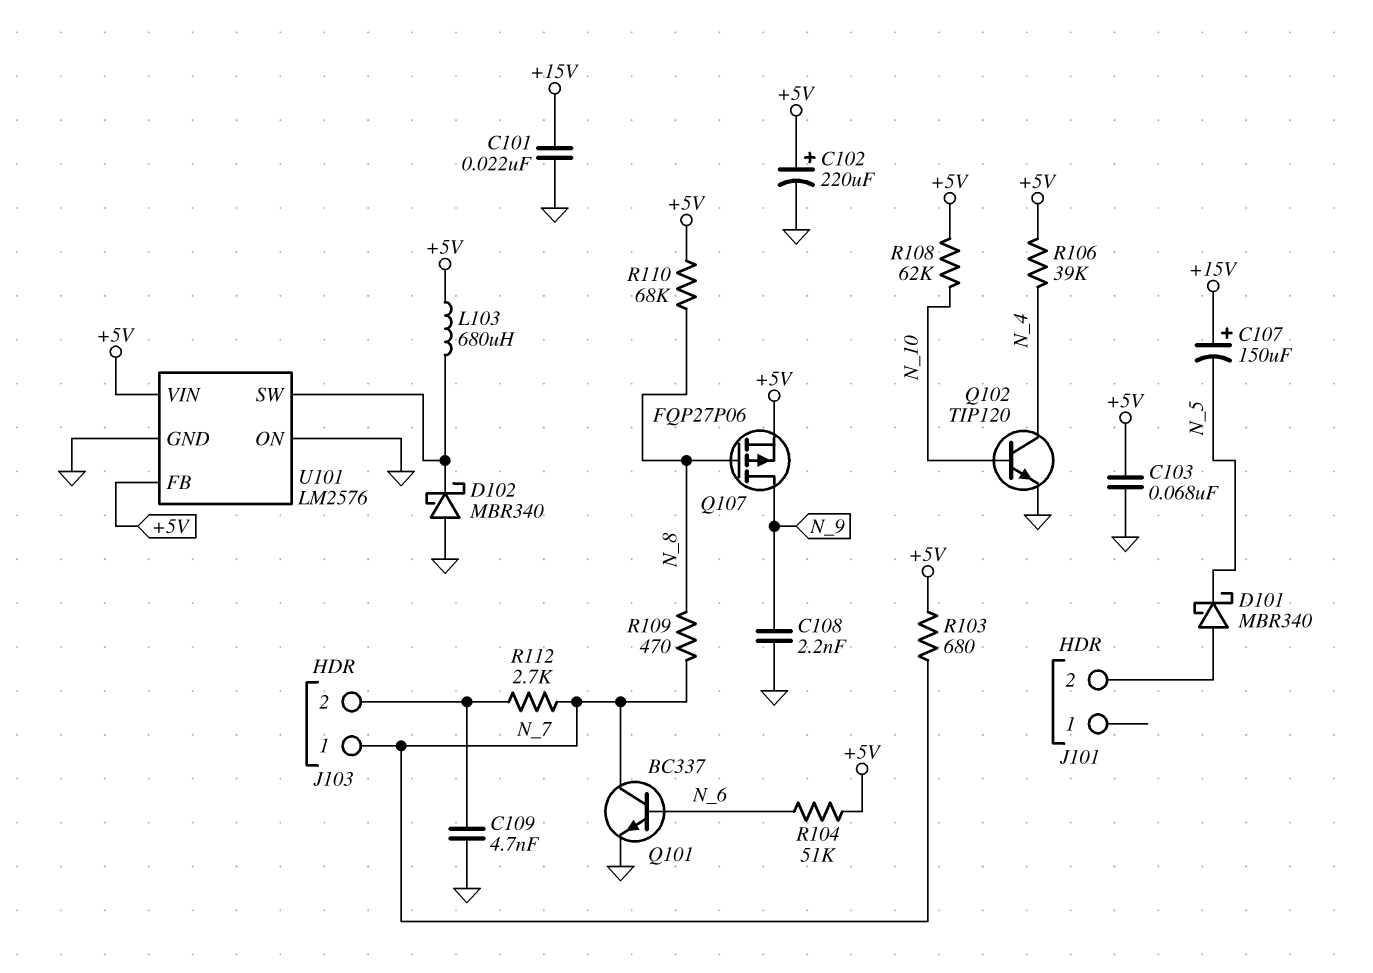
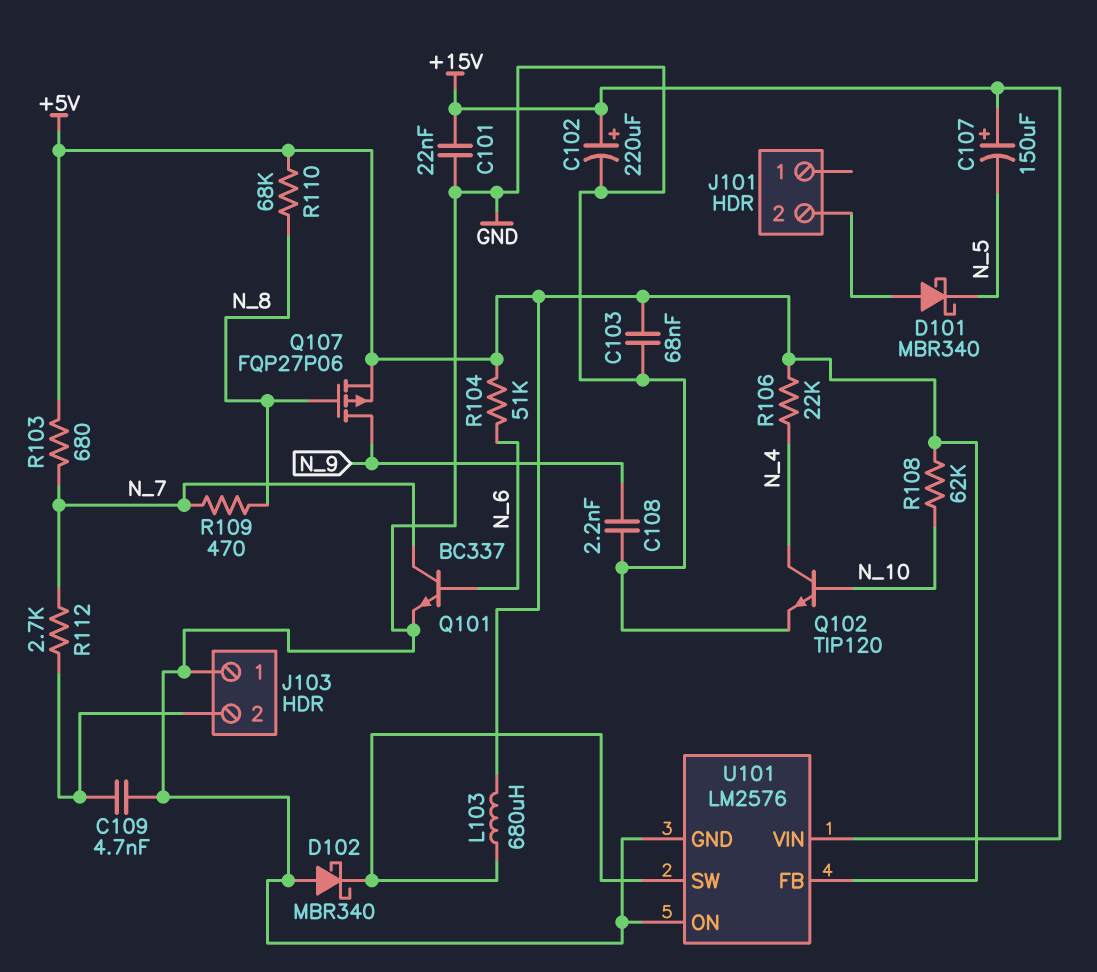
C102: 220uF (plus +5V, minus GND) -> 220uF (plus +15V, minus GND)
J103 pin 1: N_7 -> GND
R106: 39k (+5V, N_4) -> 22k (+5V, N_4)
U101 pin VIN: +5V -> +15V

